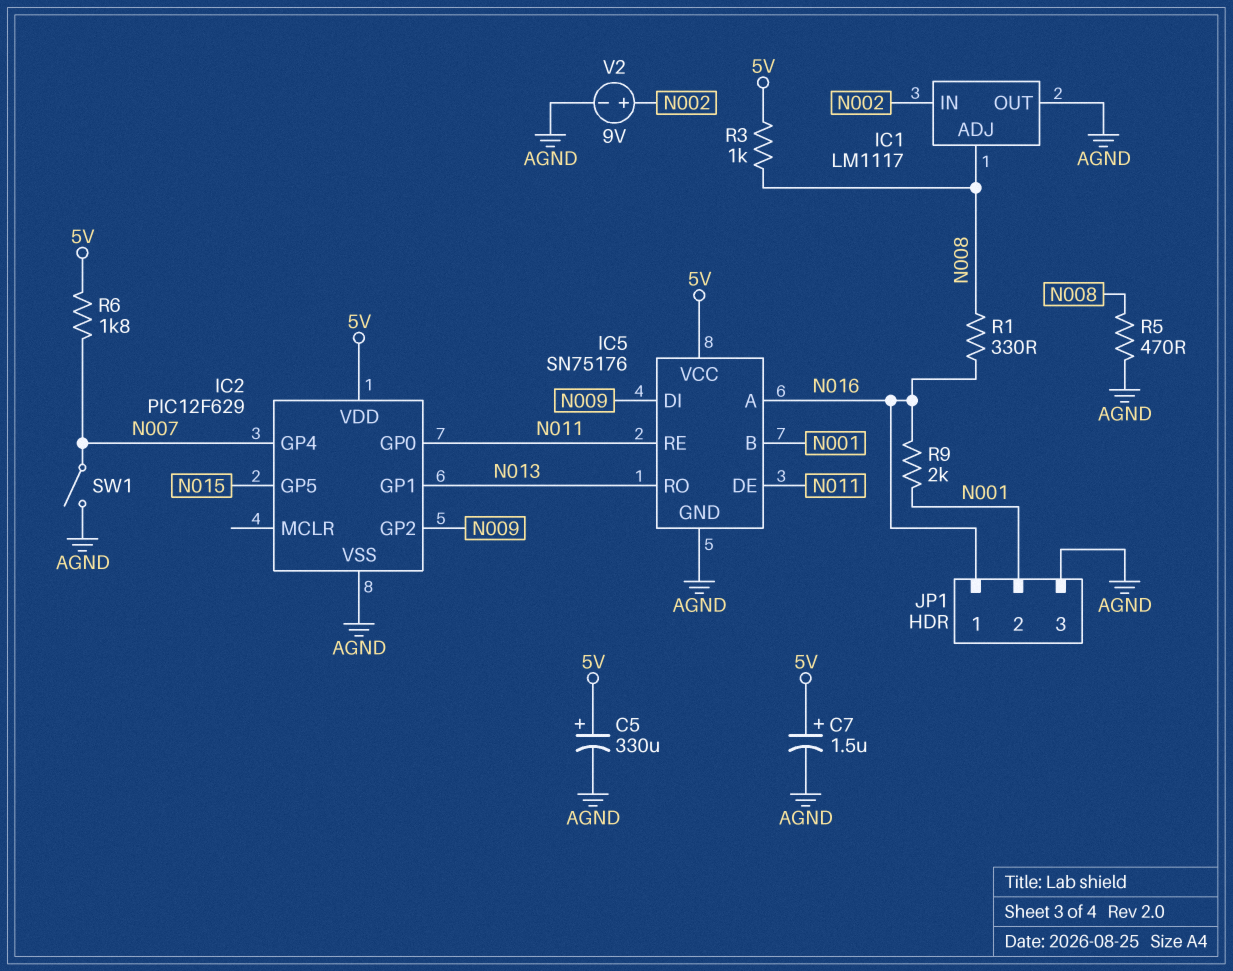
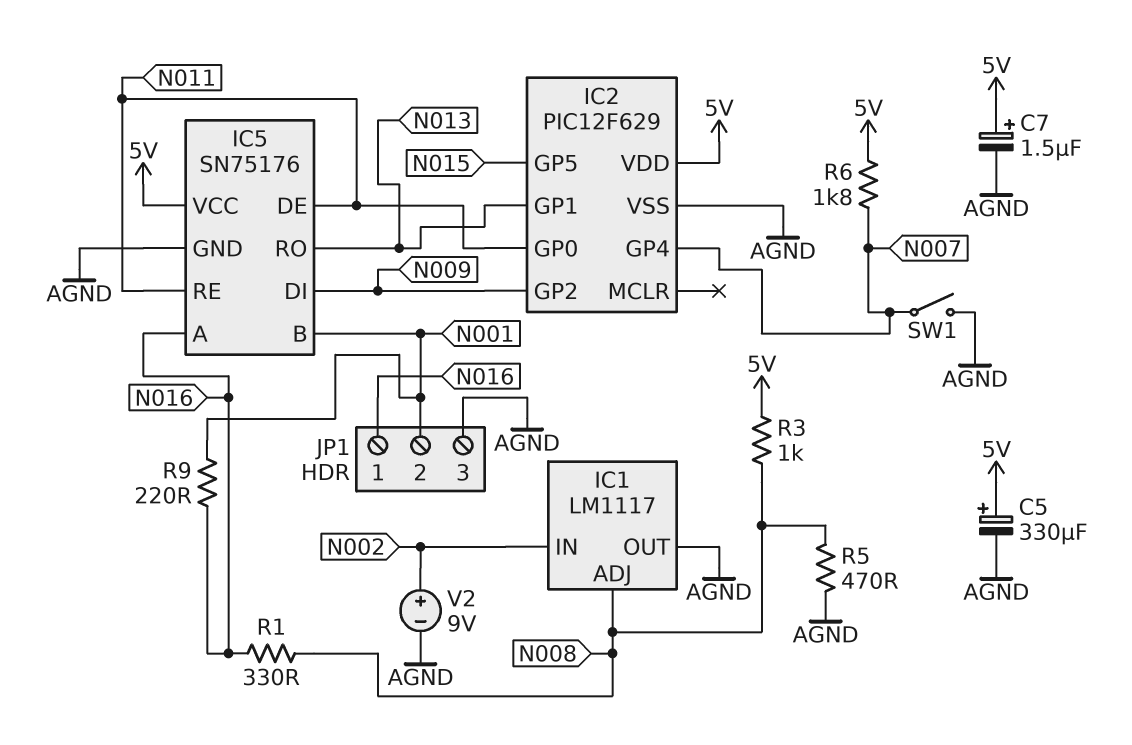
R9: 2k (N001, N016) -> 220 (N001, N016)

